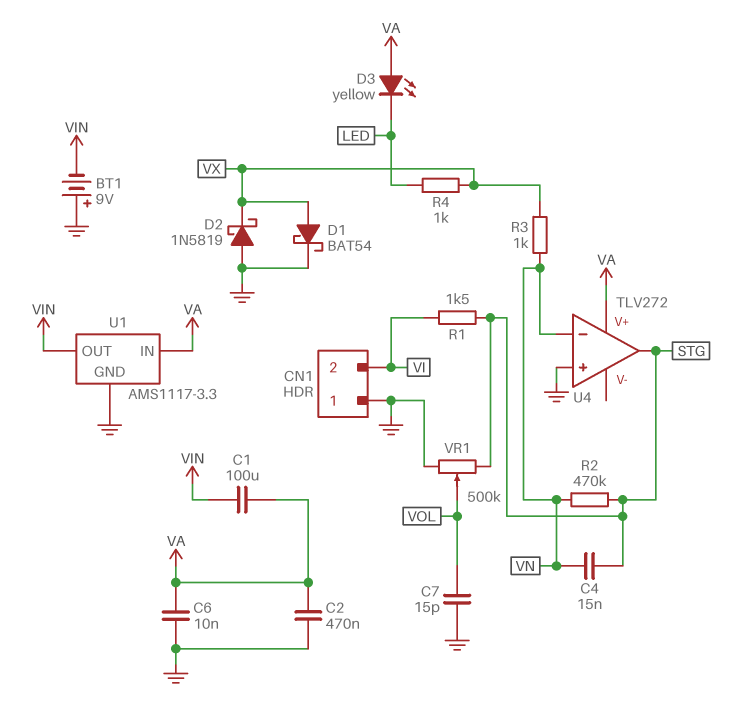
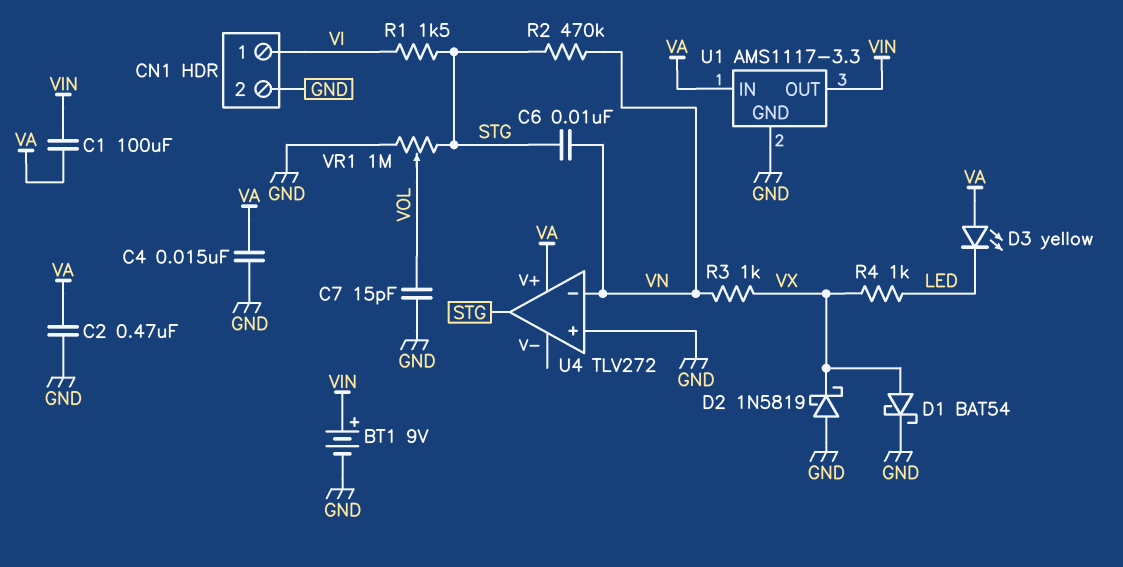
BT1: 9V (plus GND, minus VIN) -> 9V (plus VIN, minus GND)
C4: 15nF (STG, VN) -> 15nF (GND, VA)
C6: 10nF (GND, VA) -> 10nF (STG, VN)
CN1 pin 1: GND -> VI
CN1 pin 2: VI -> GND
VR1: 500k (GND, STG, wiper VOL) -> 1M (GND, STG, wiper VOL)

